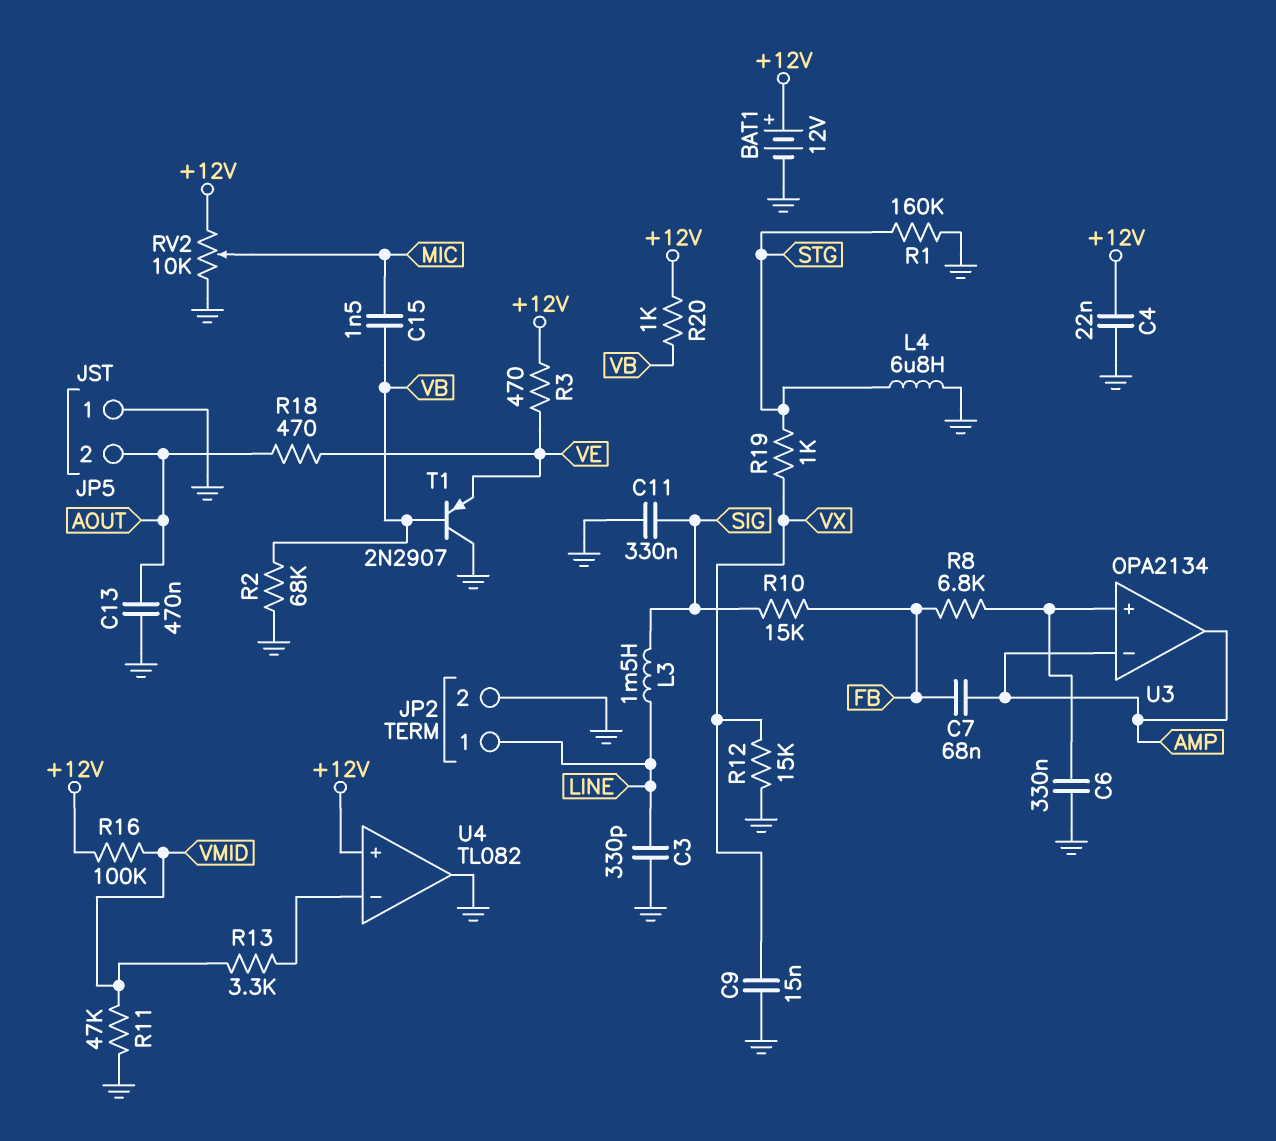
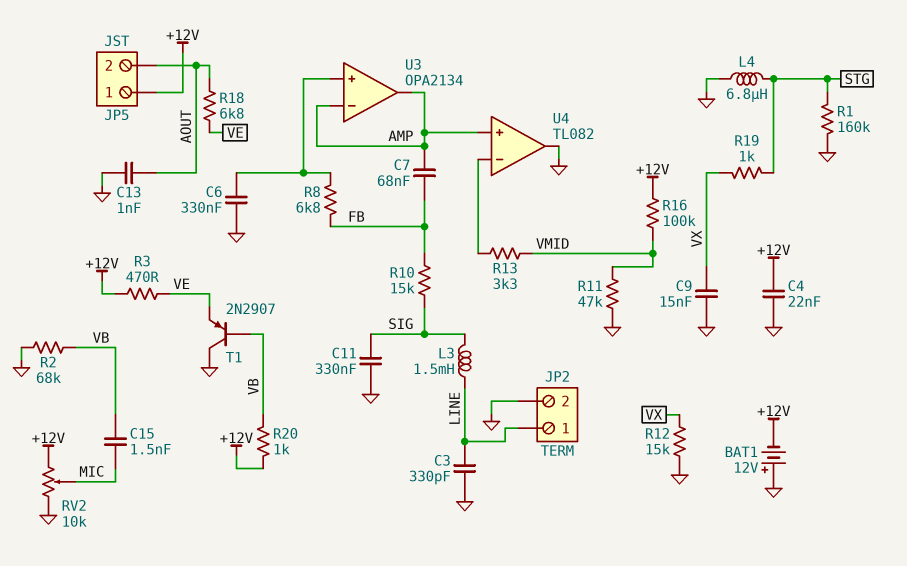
BAT1: 12V (plus +12V, minus GND) -> 12V (plus GND, minus +12V)
C13: 470nF (AOUT, GND) -> 1nF (AOUT, GND)
JP5 pin 1: GND -> +12V
R18: 470 (AOUT, VE) -> 6.8k (AOUT, VE)
U4 pin in+: +12V -> AMP

